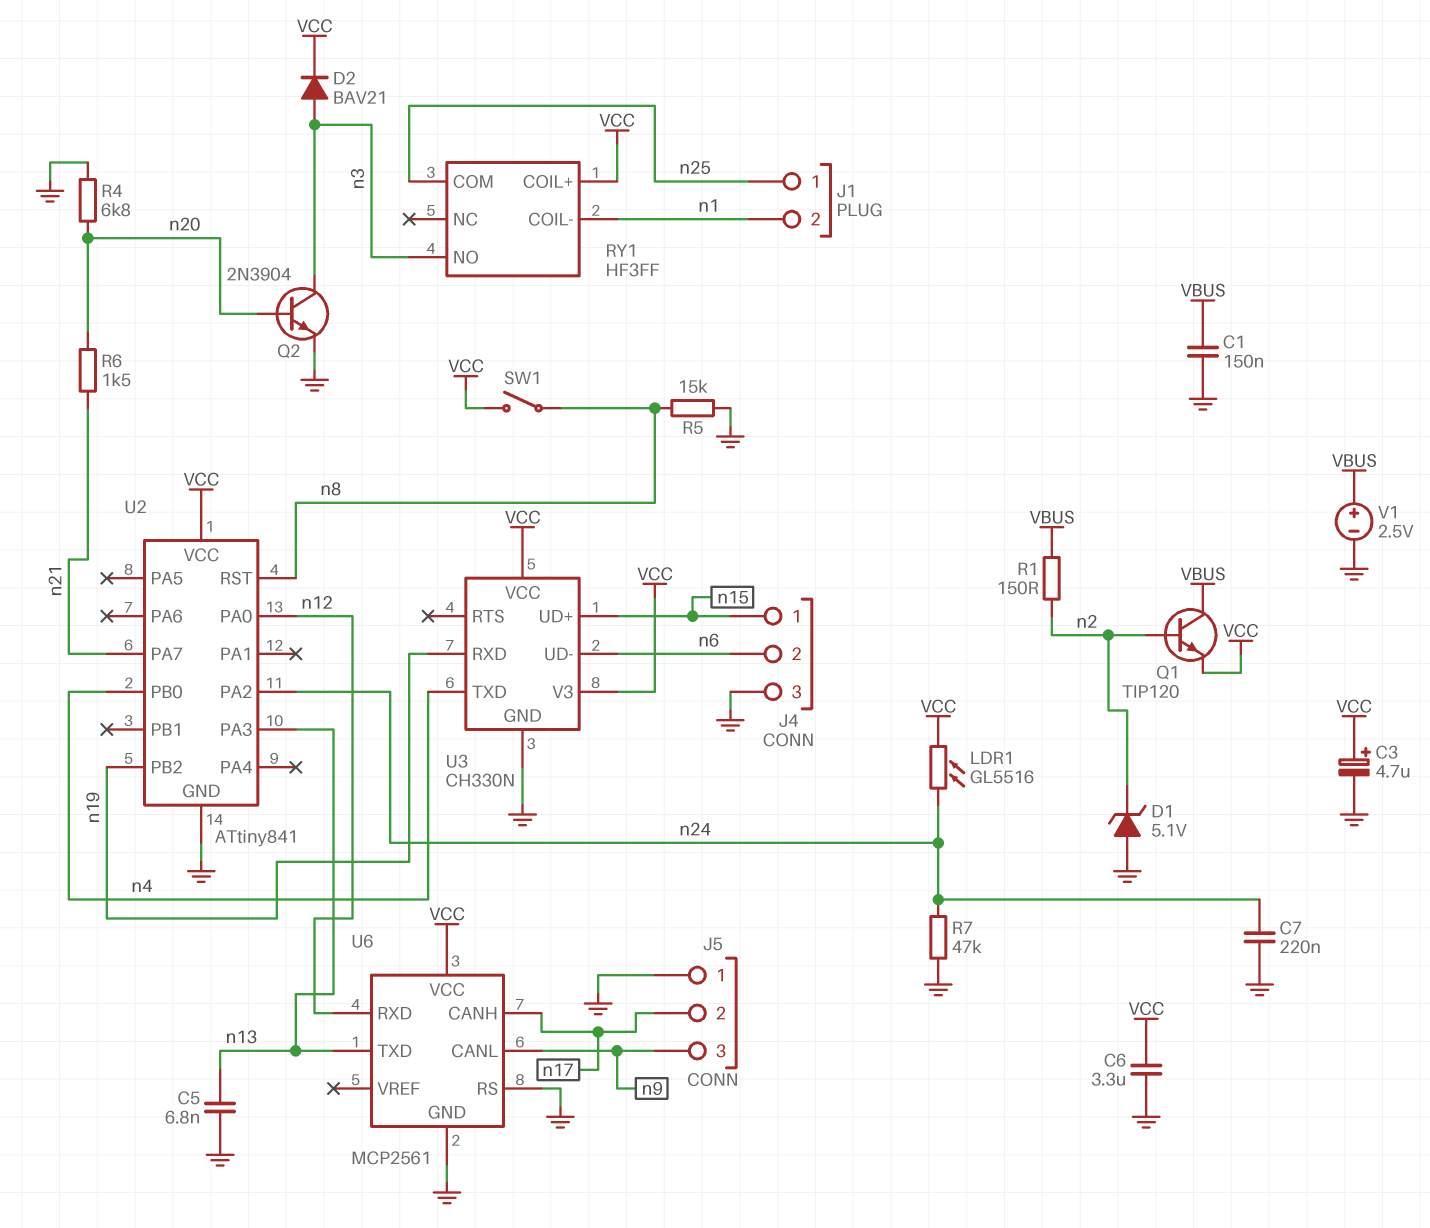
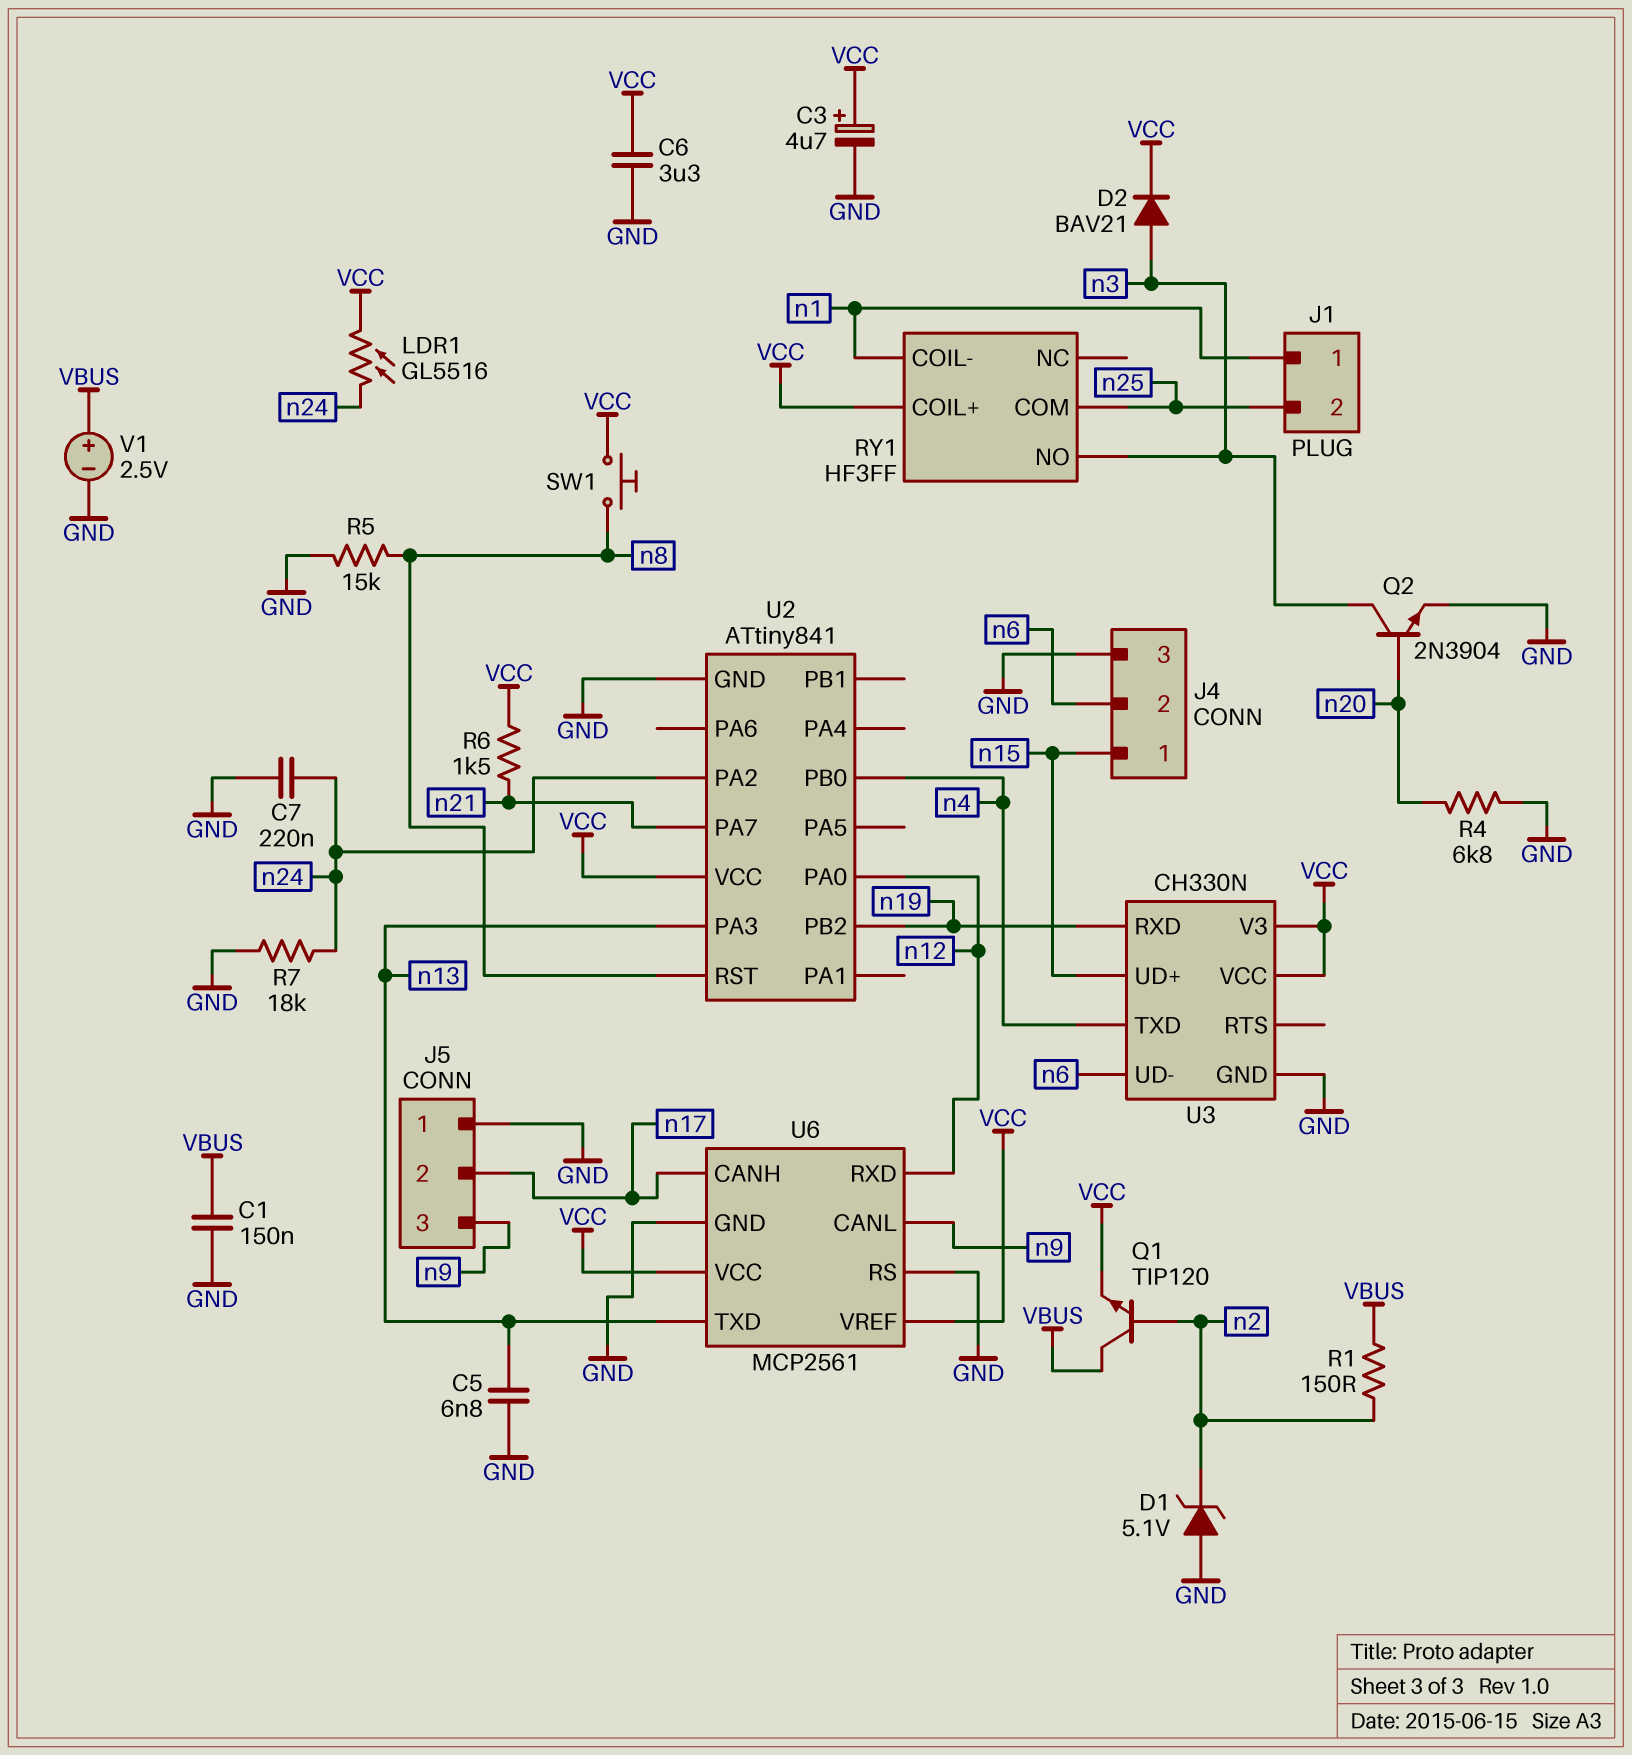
J1 pin 1: n25 -> n1
J1 pin 2: n1 -> n25
R6: 1.5k (n20, n21) -> 1.5k (VCC, n21)
R7: 47k (GND, n24) -> 18k (GND, n24)
SW1: switch (VCC, n8) -> button (VCC, n8)
U6 pin VREF: none -> VCC

